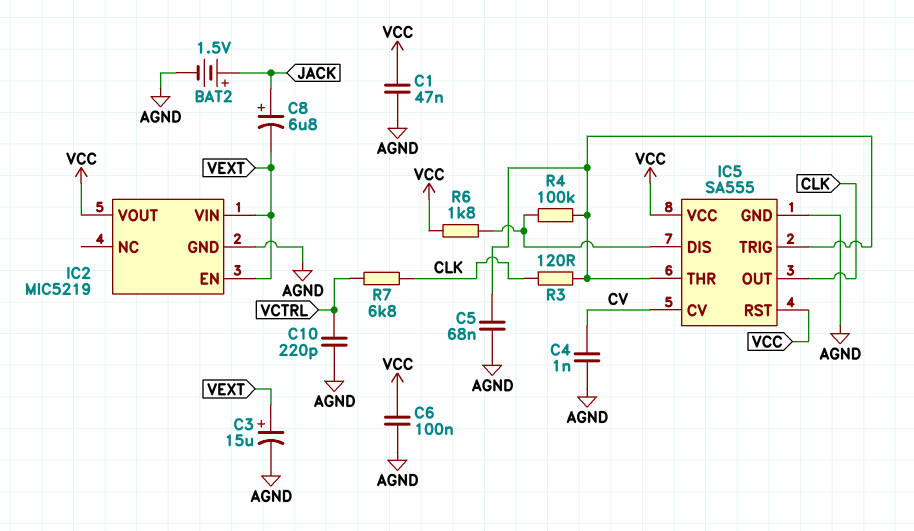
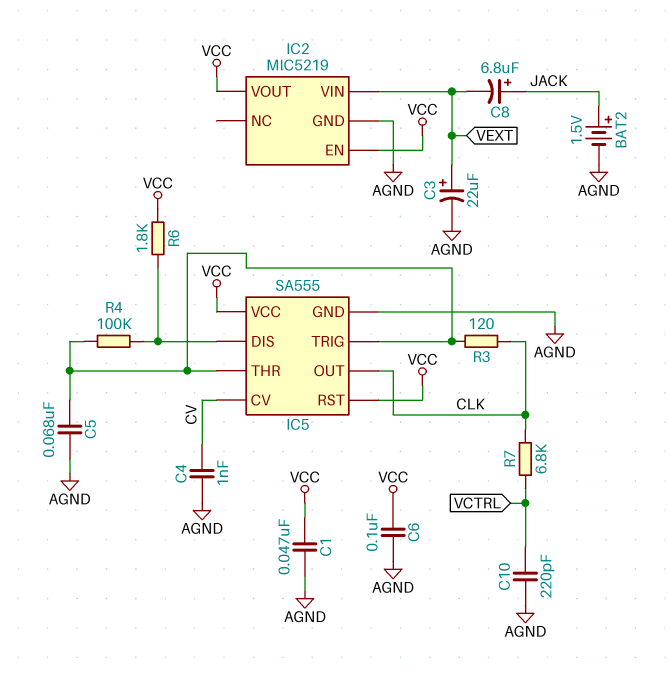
C3: 15uF (plus VEXT, minus AGND) -> 22uF (plus VEXT, minus AGND)
IC2 pin EN: VEXT -> VCC

